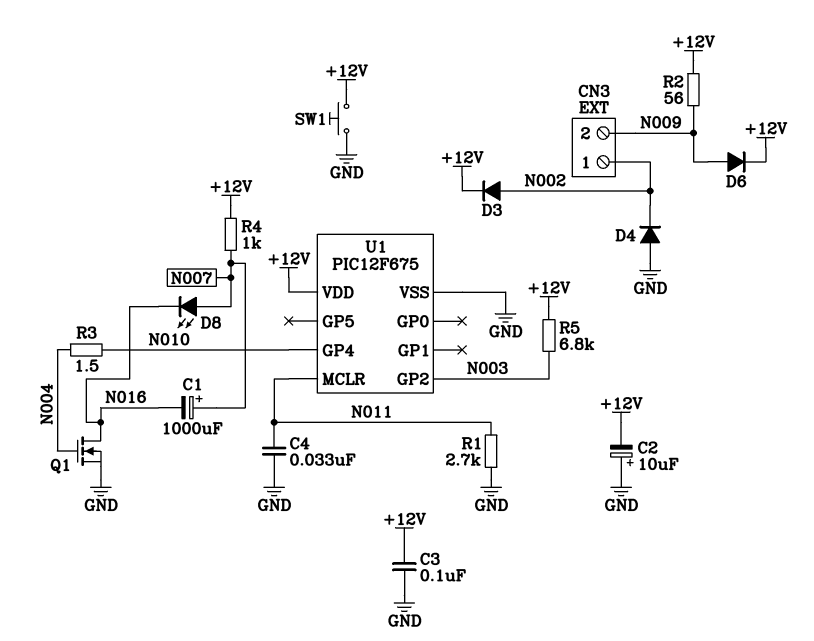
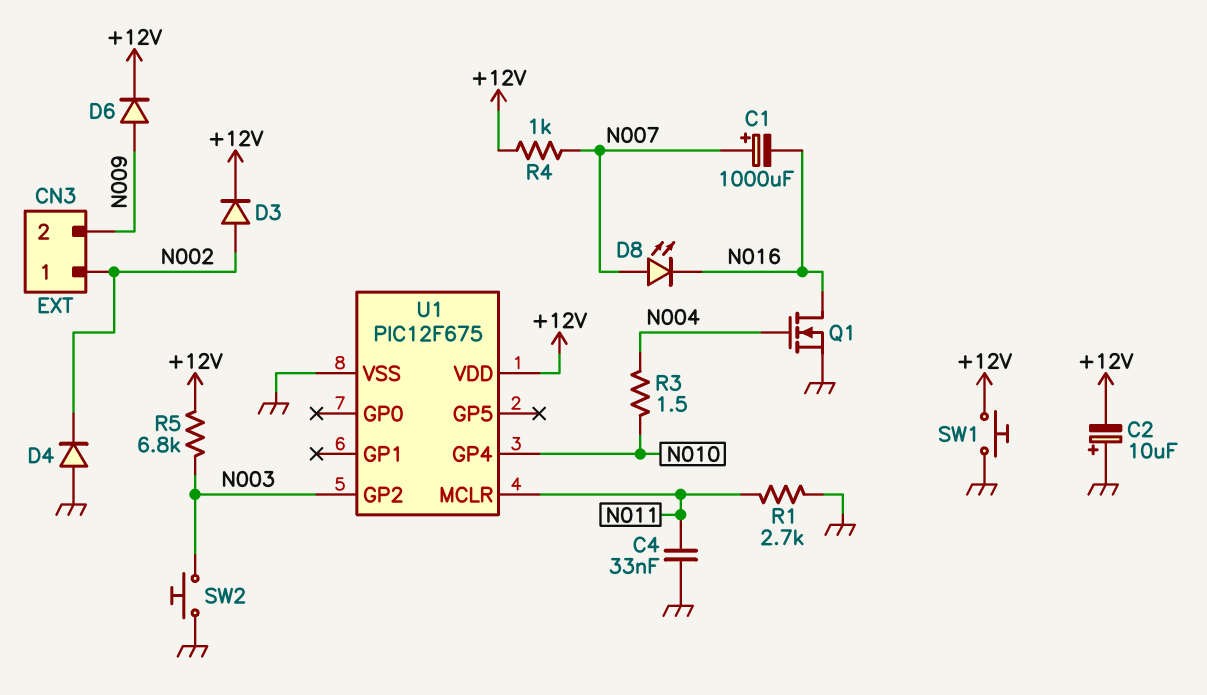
C3: 100nF (+12V, GND) -> none
R2: 56 (+12V, N009) -> none
SW2: none -> button (GND, N003)

